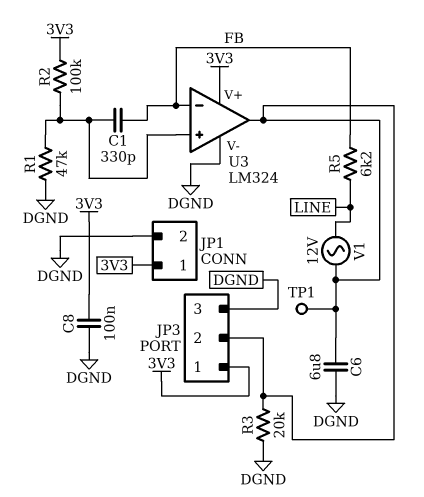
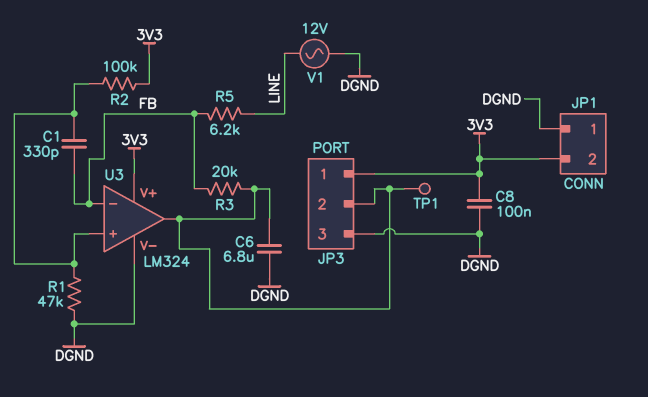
JP1 pin 1: 3V3 -> DGND
JP1 pin 2: DGND -> 3V3
R3: 20k (DGND, JP3/2) -> 20k (FB, JP3/2)
V1: AC 12V (JP3/2, LINE) -> AC 12V (DGND, LINE)

